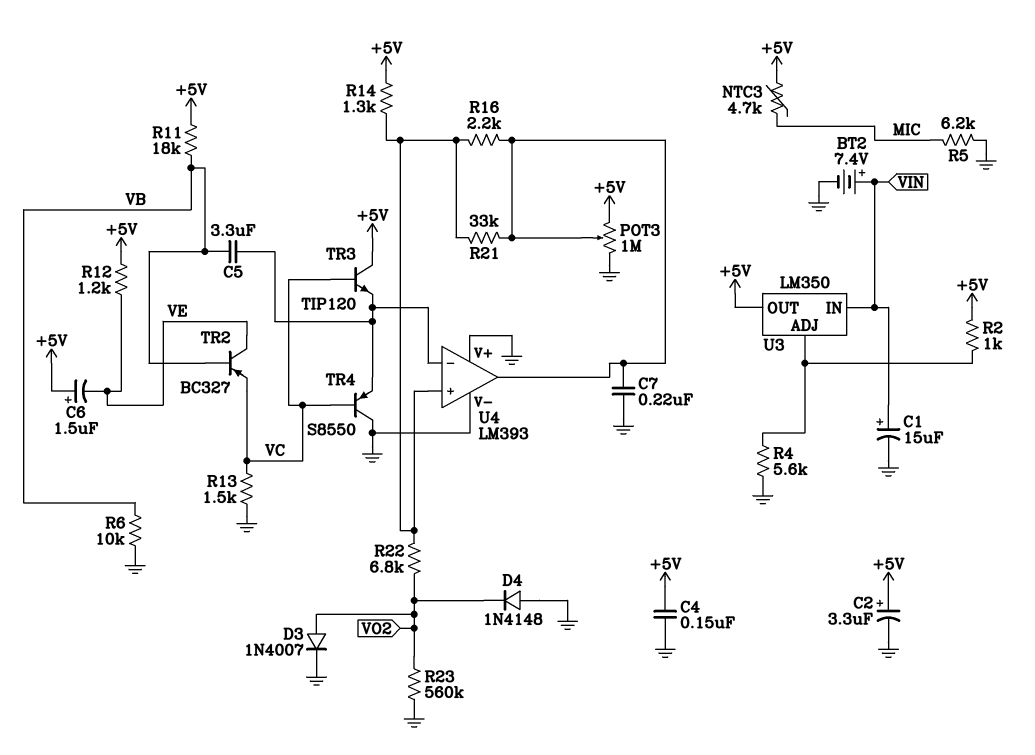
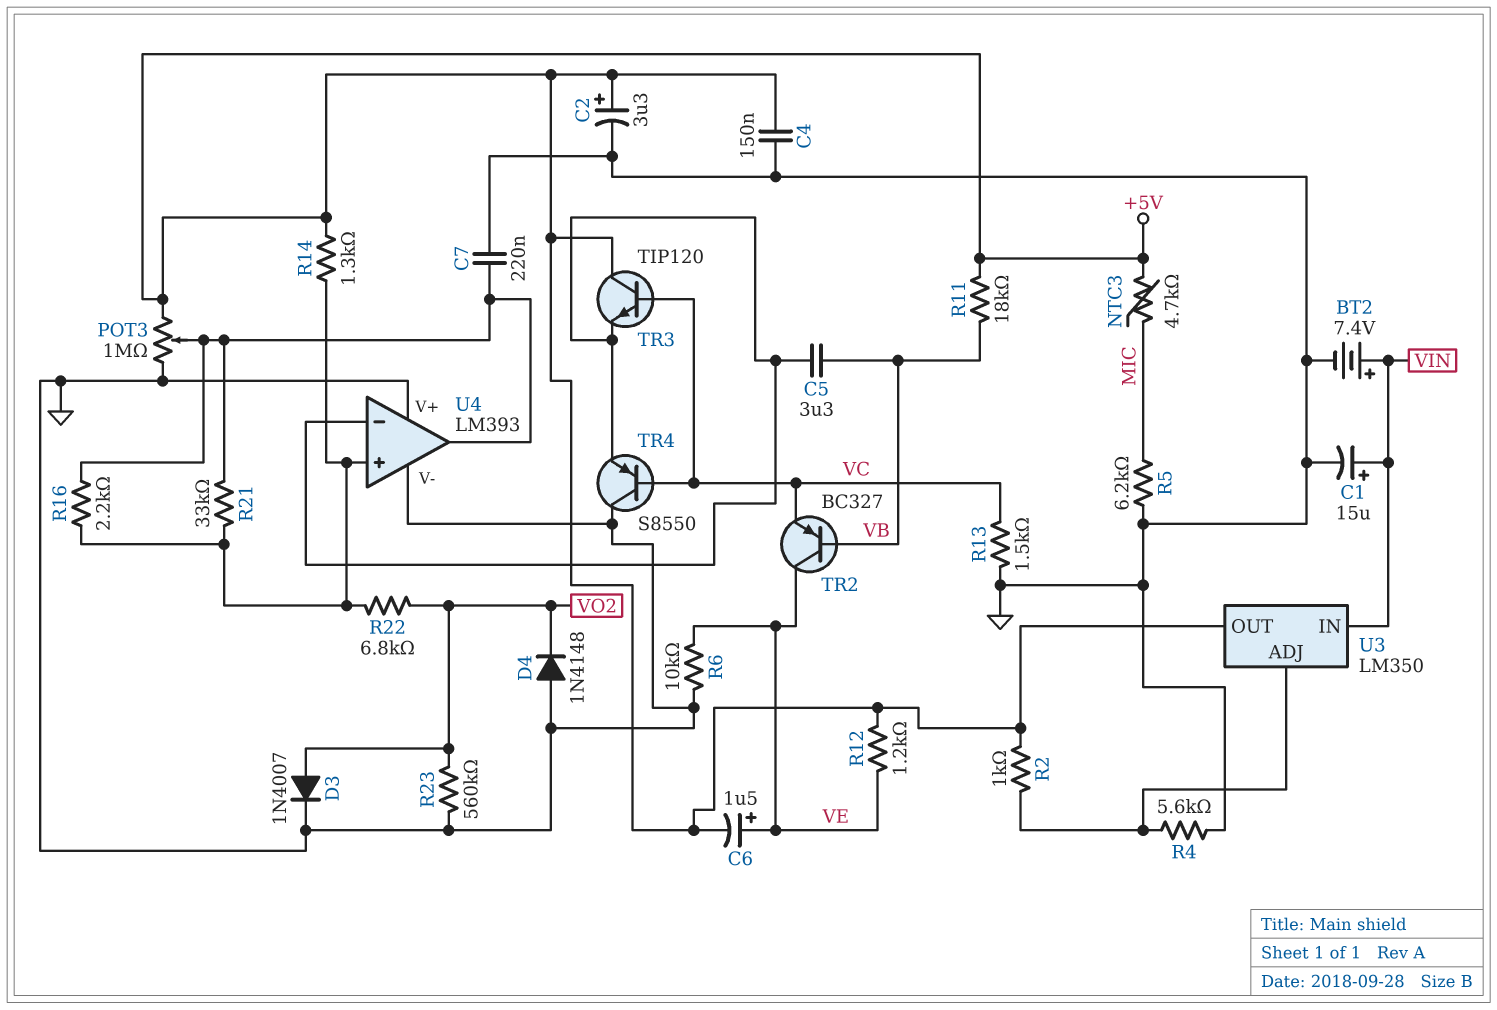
C6: 1.5uF (plus +5V, minus VE) -> 1.5uF (plus VE, minus +5V)
R6: 10k (GND, VB) -> 10k (GND, VE)

